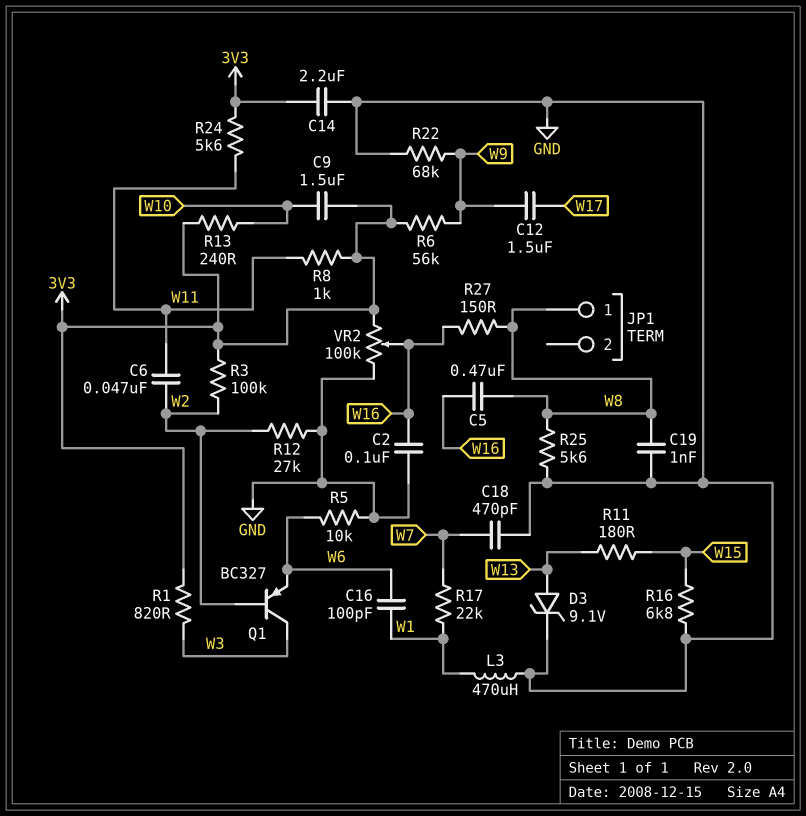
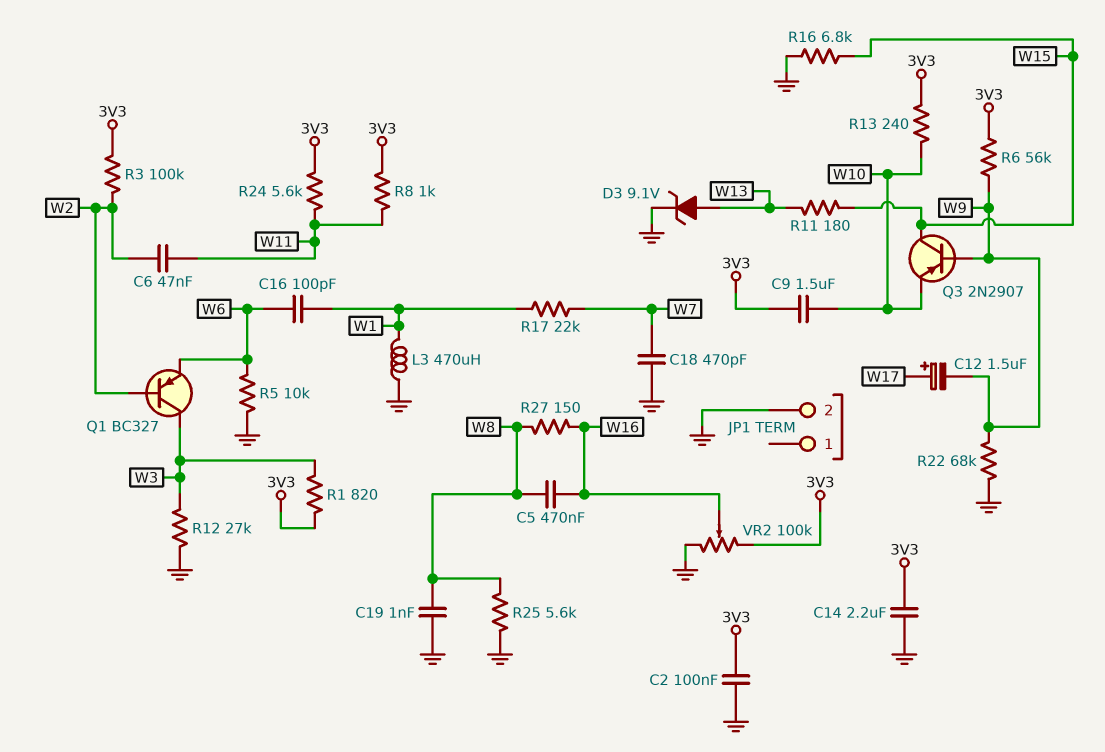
C2: 100nF (GND, W16) -> 100nF (3V3, GND)
C12: 1.5uF (W9, W17) -> 1.5uF (plus W17, minus W9)
JP1 pin 1: W8 -> none
JP1 pin 2: none -> GND
Q3: none -> PNP 2N2907 (B W9, C W15, E W10)
R12: 27k (GND, W2) -> 27k (GND, W3)

